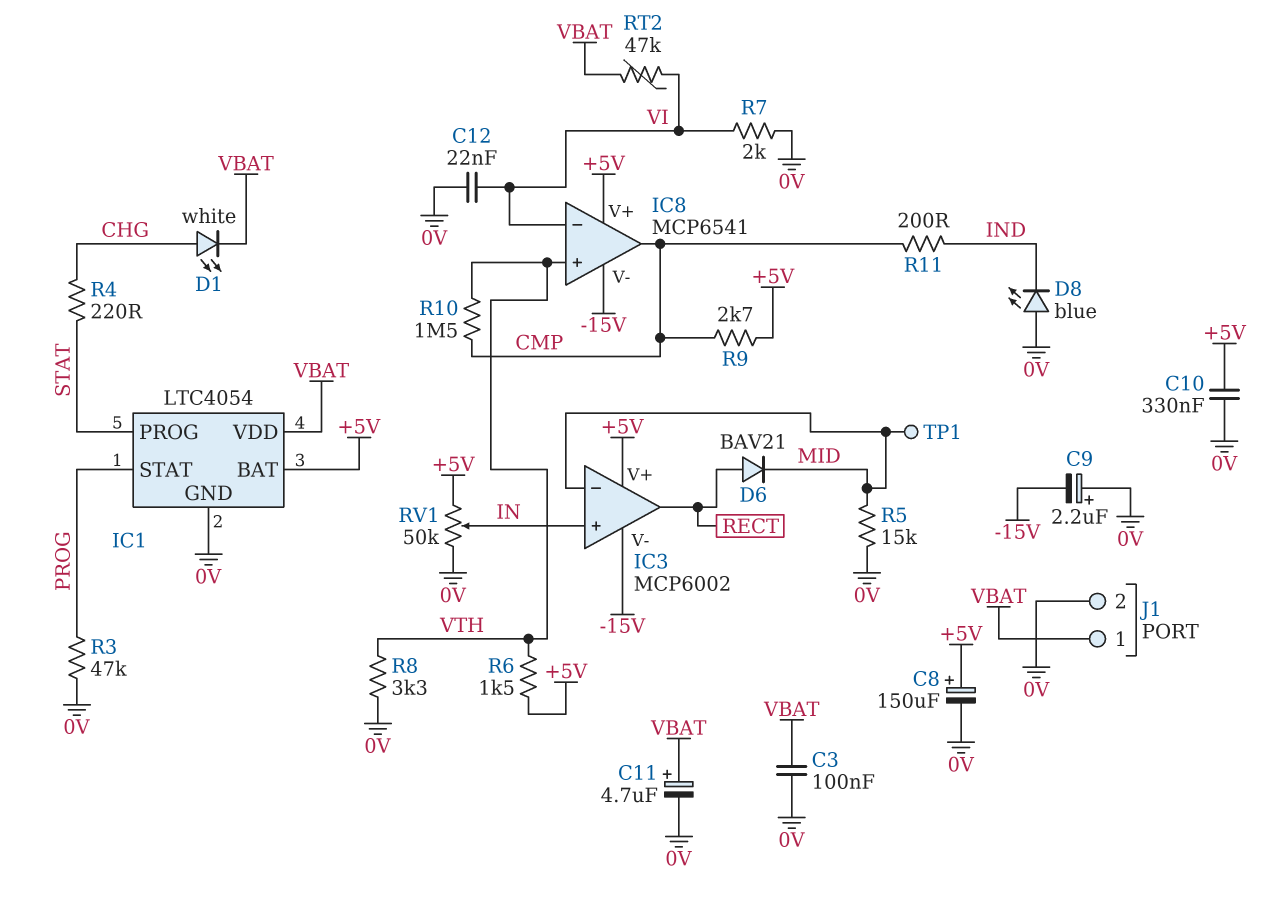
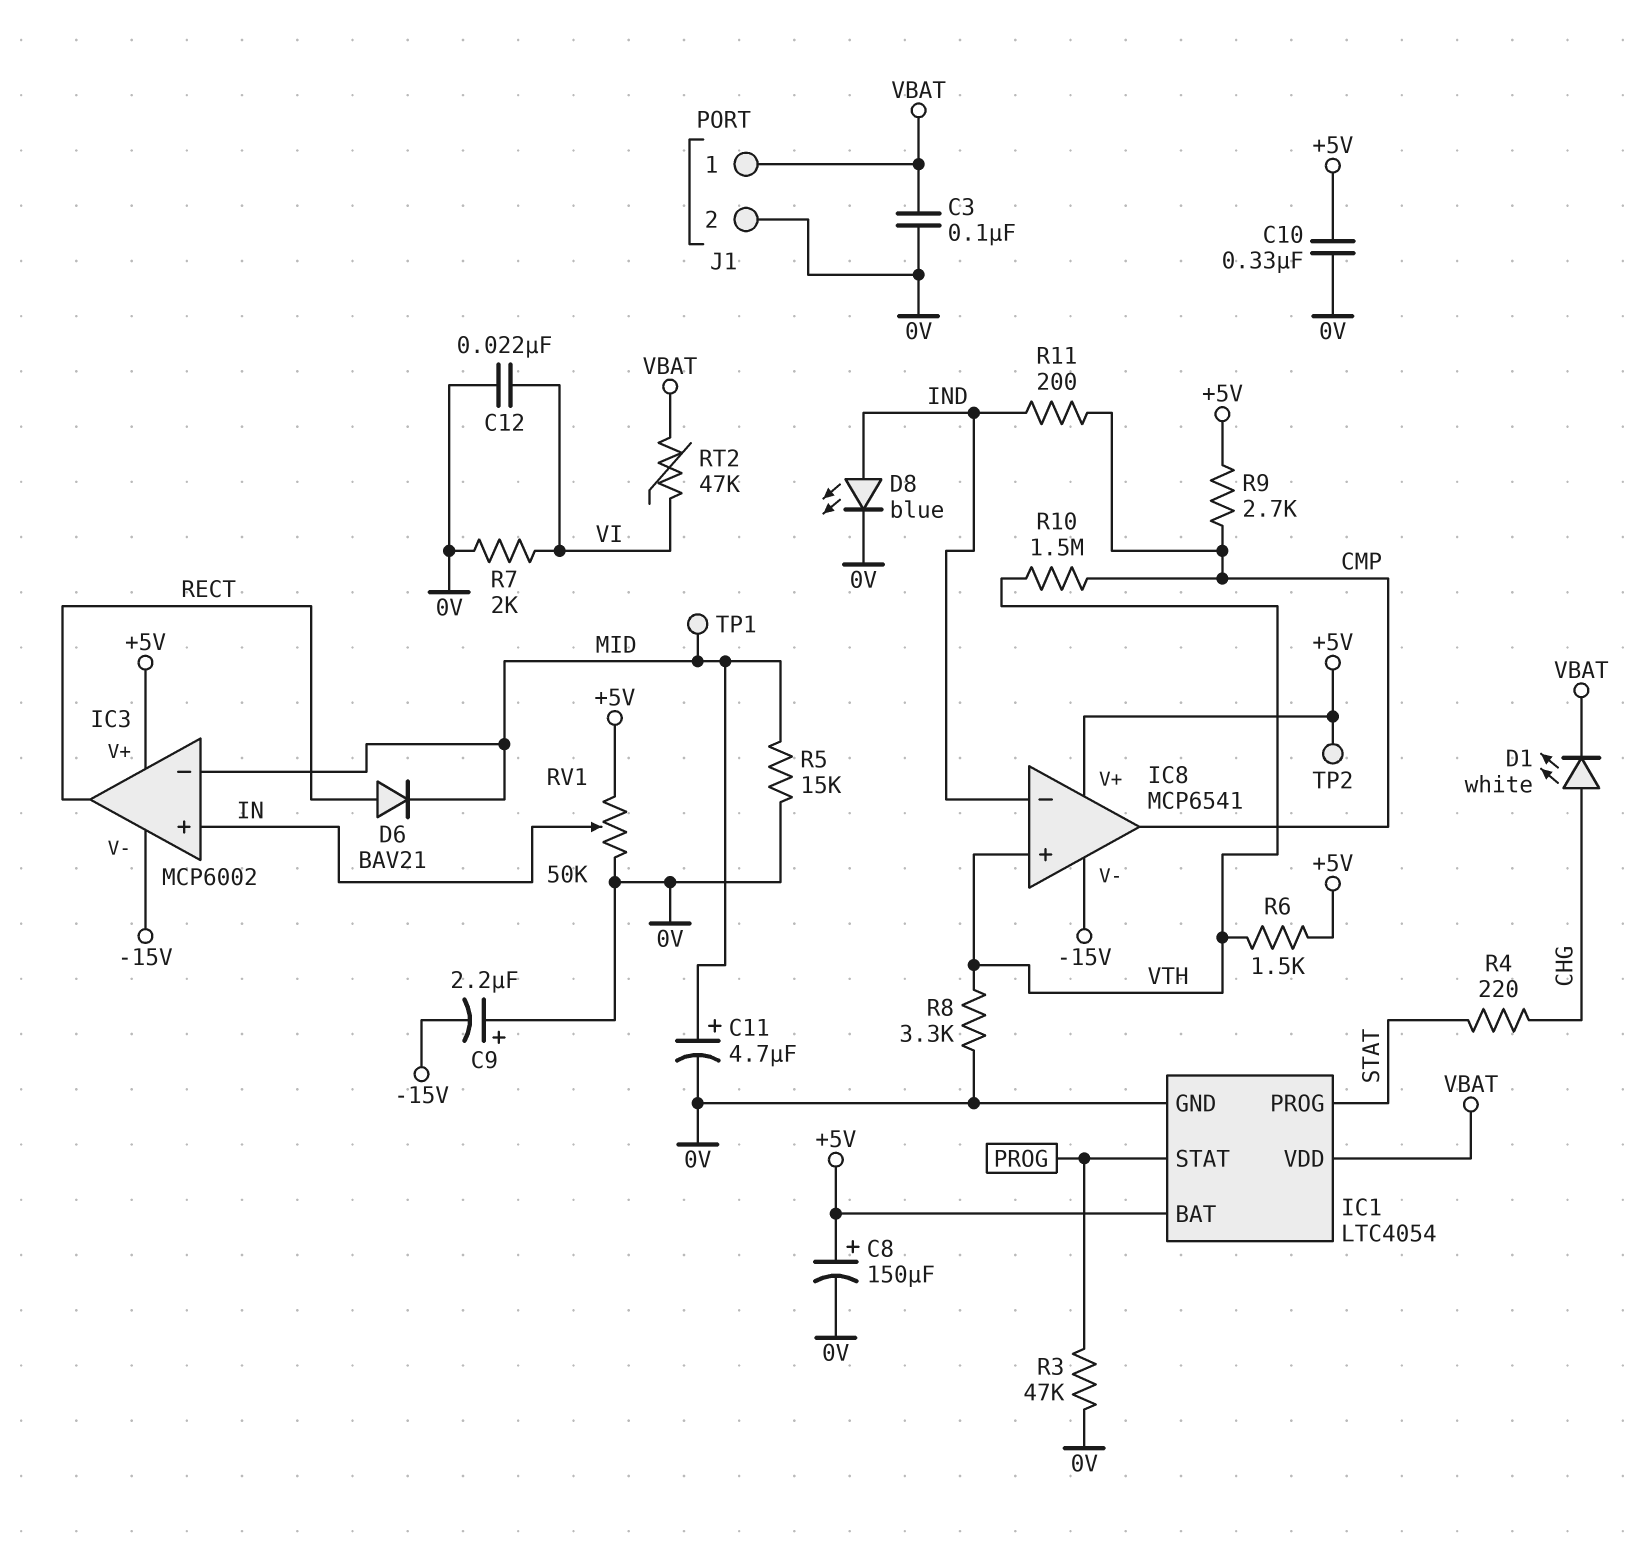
C11: 4.7uF (plus VBAT, minus 0V) -> 4.7uF (plus MID, minus 0V)
D8: LED blue (A 0V, K IND) -> LED blue (A IND, K 0V)
IC8 pin in-: VI -> IND
TP2: none -> test point (+5V)

